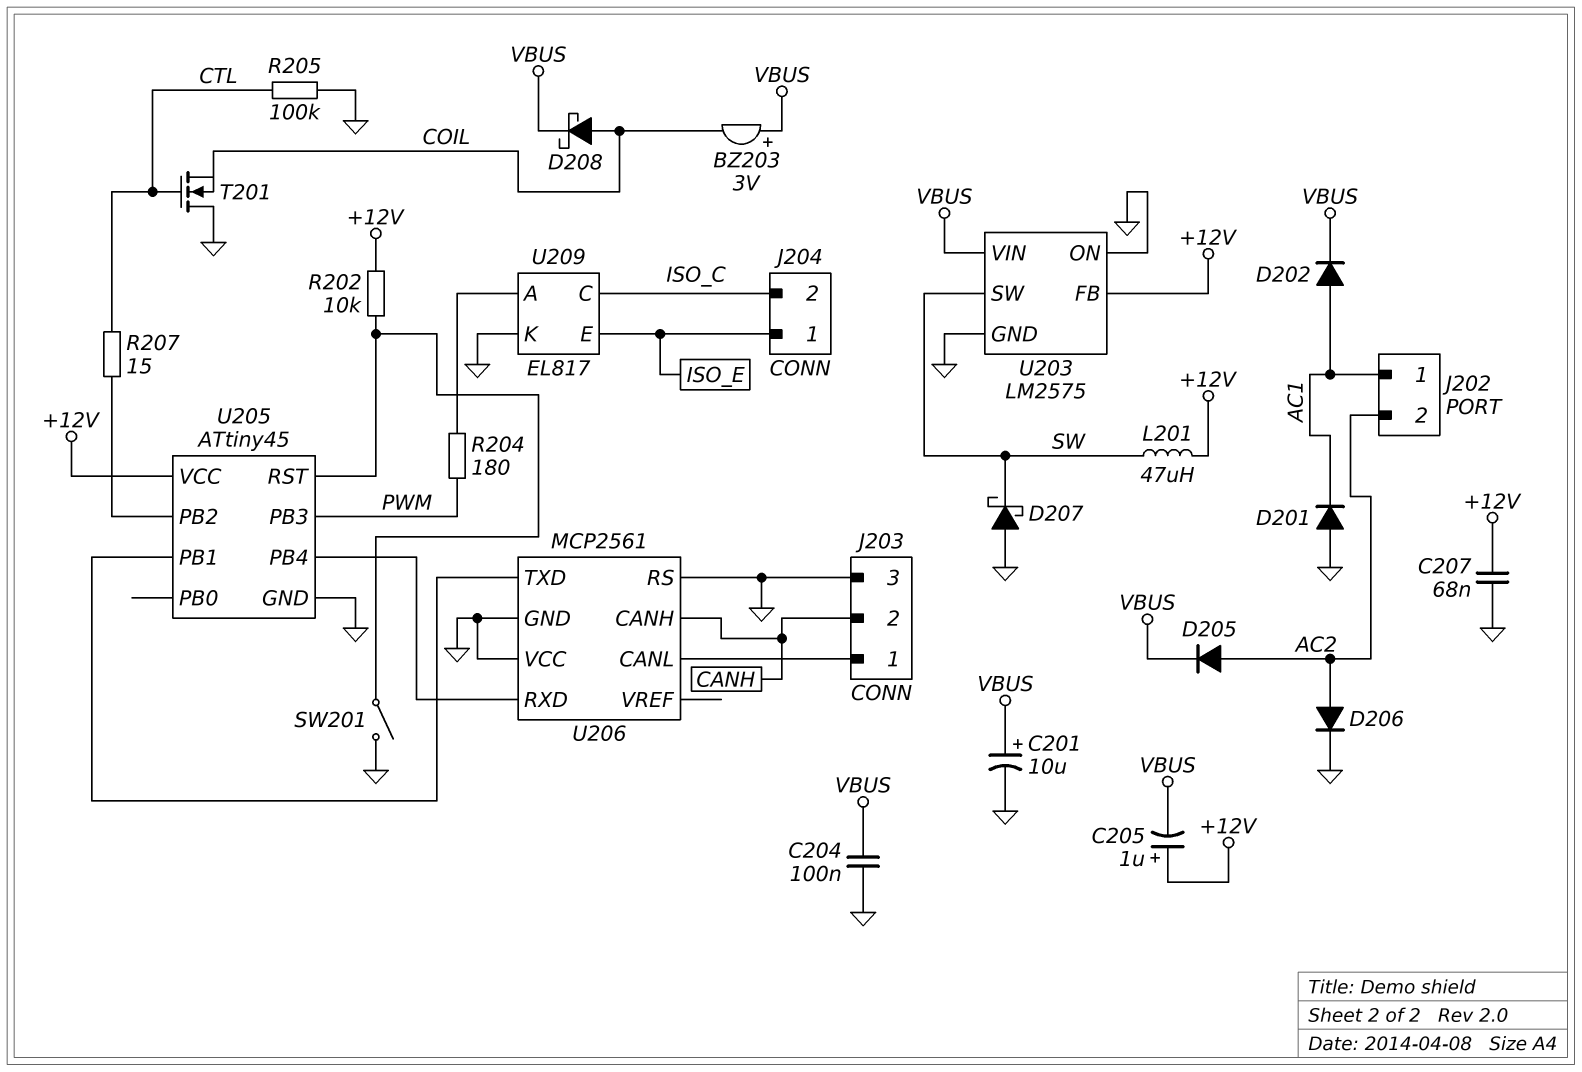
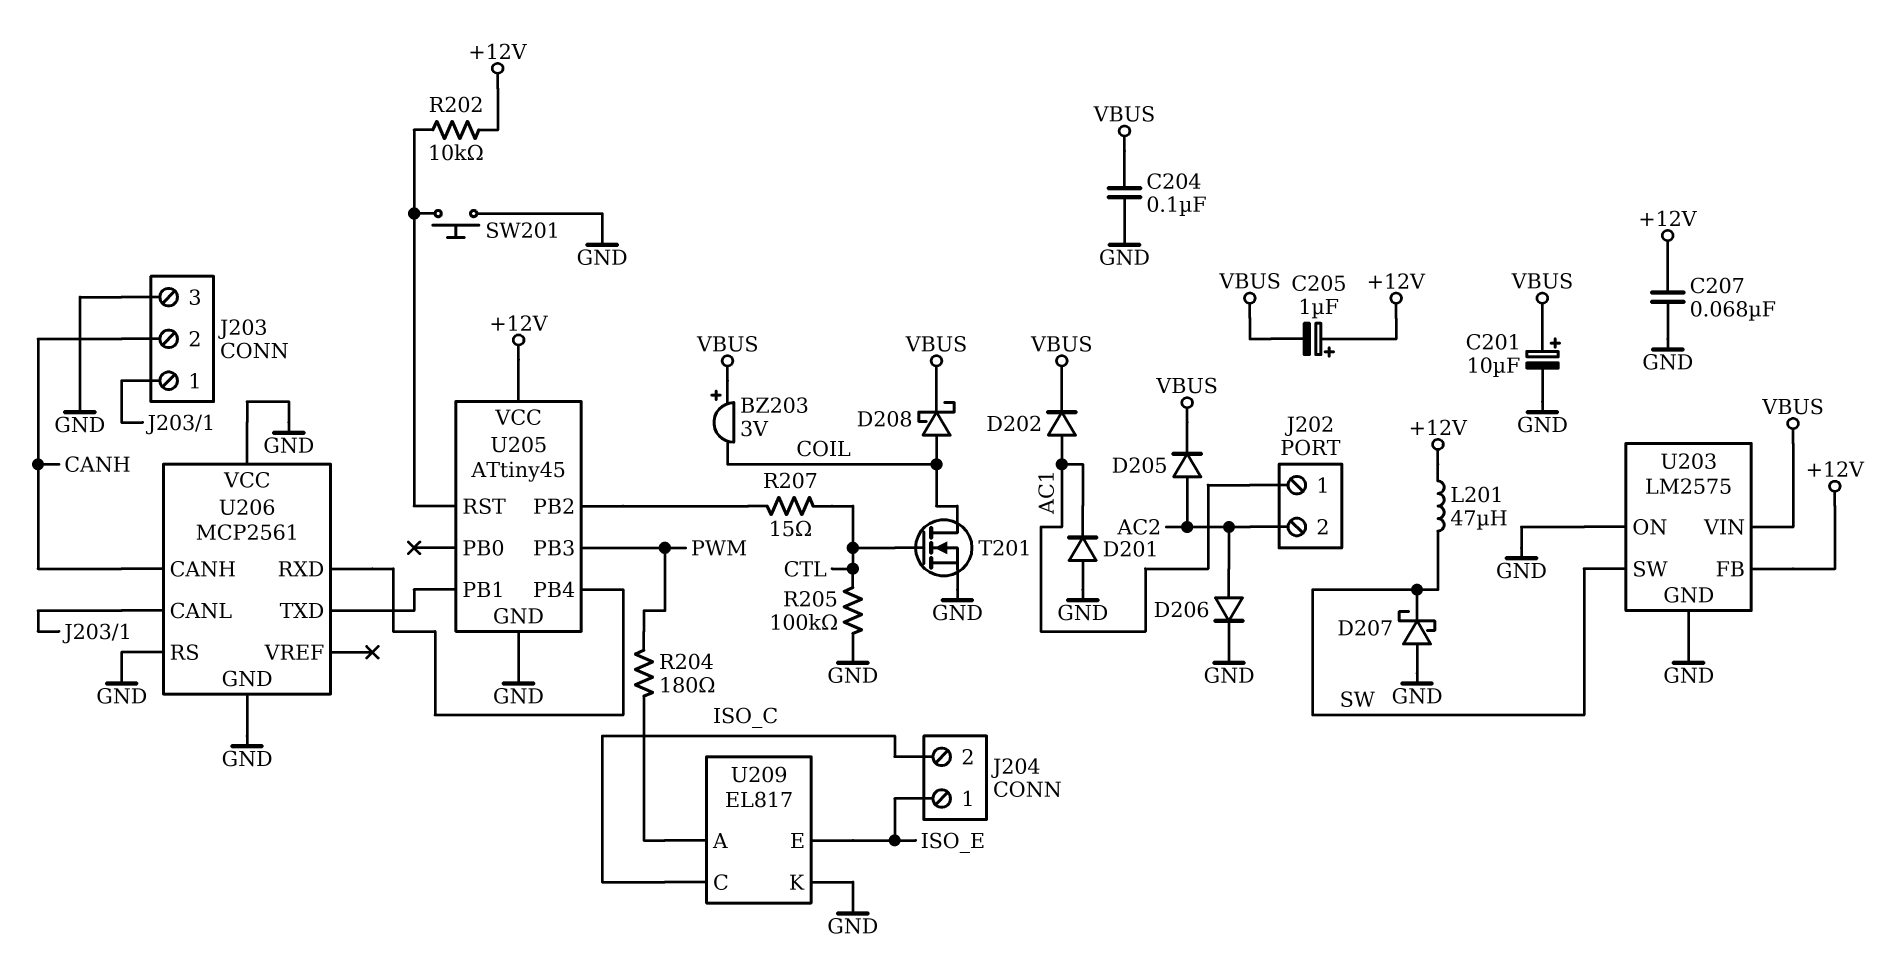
SW201: switch (GND, U205/RST) -> button (GND, U205/RST)
T201: NMOS (G CTL, D GND, S COIL) -> NMOS (G CTL, D COIL, S GND)

